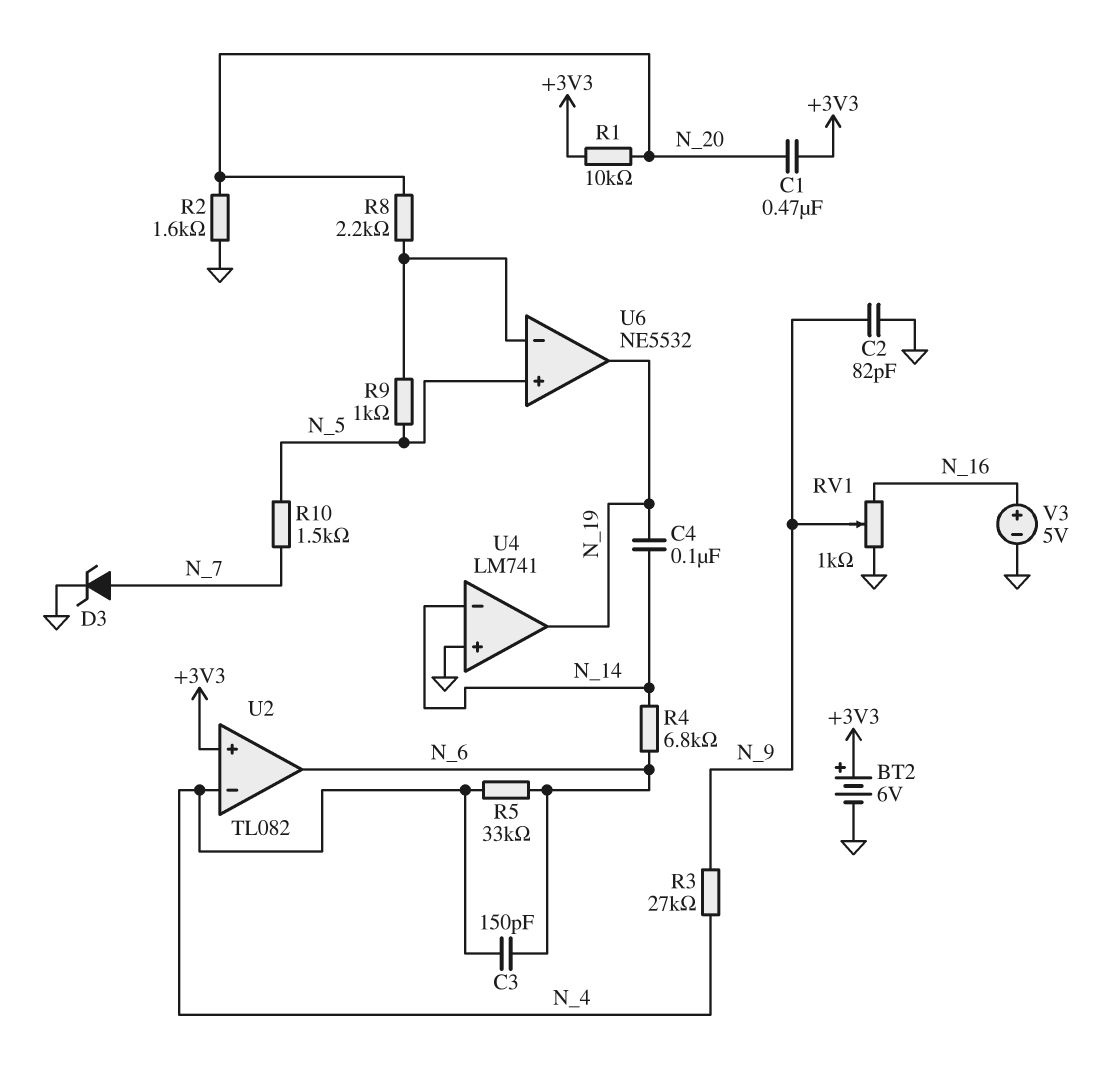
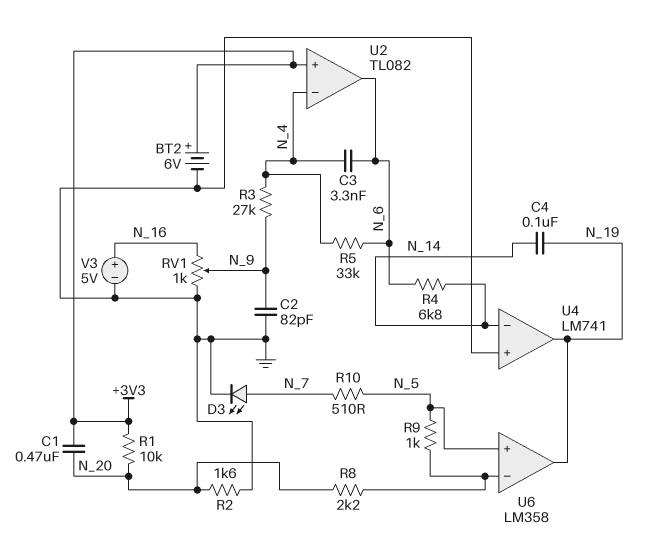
C3: 150pF (N_4, N_6) -> 3.3nF (N_4, N_6)
D3: zener (A N_7, K GND) -> LED (A N_7, K GND)
R10: 1.5k (N_5, N_7) -> 510 (N_5, N_7)
U6: NE5532 -> LM358

